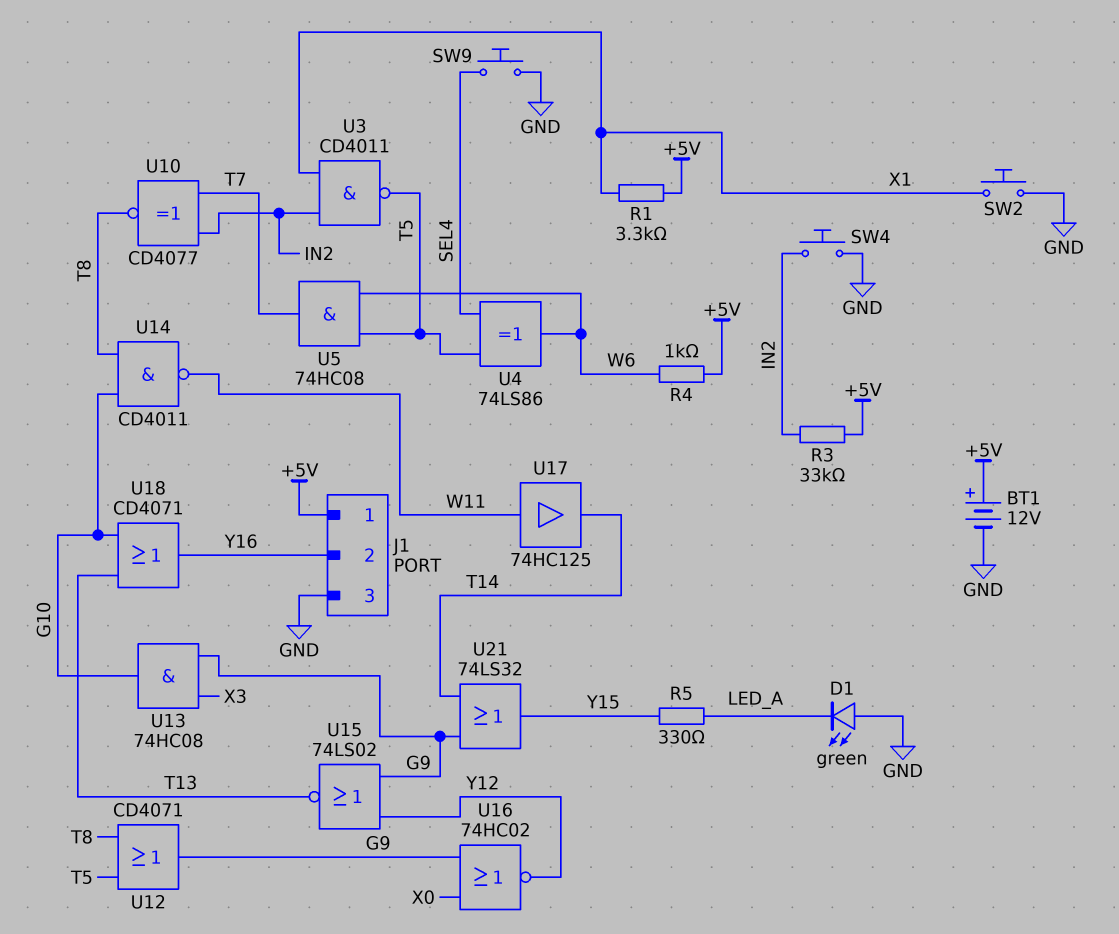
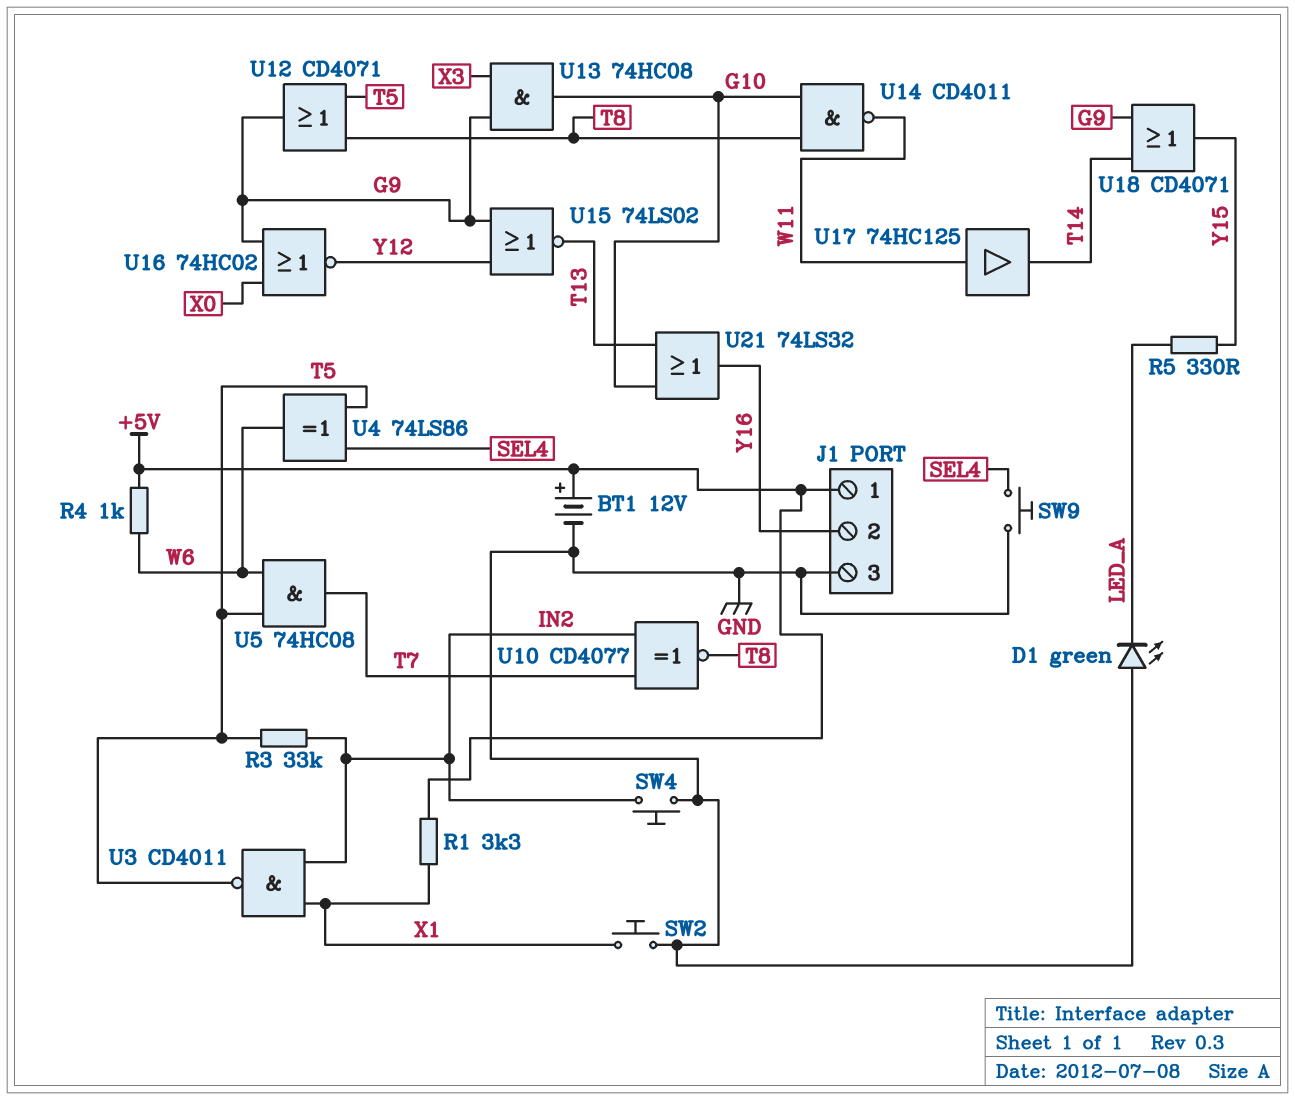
R3: 33k (+5V, IN2) -> 33k (IN2, T5)
U18: OR CD4071 (in G10, in T13, out Y16) -> OR CD4071 (in G9, in T14, out Y15)
U21: OR 74LS32 (in G9, in T14, out Y15) -> OR 74LS32 (in G10, in T13, out Y16)

